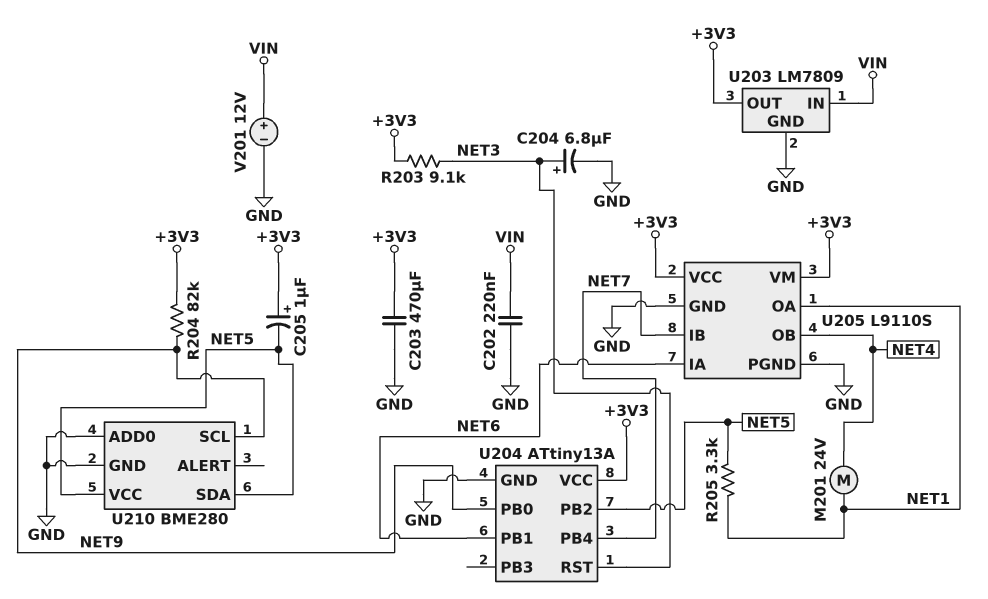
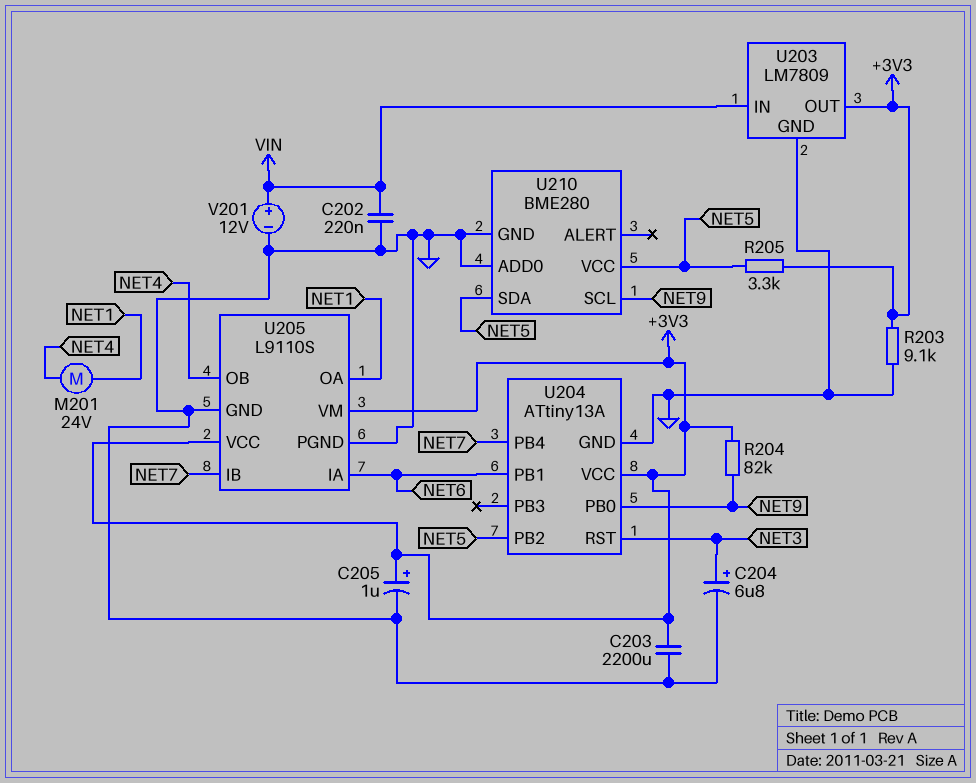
C203: 470uF (+3V3, GND) -> 2200uF (+3V3, GND)
C205: 1uF (plus +3V3, minus NET5) -> 1uF (plus +3V3, minus GND)
R203: 9.1k (+3V3, NET3) -> 9.1k (+3V3, GND)
R205: 3.3k (NET1, NET5) -> 3.3k (+3V3, NET5)

